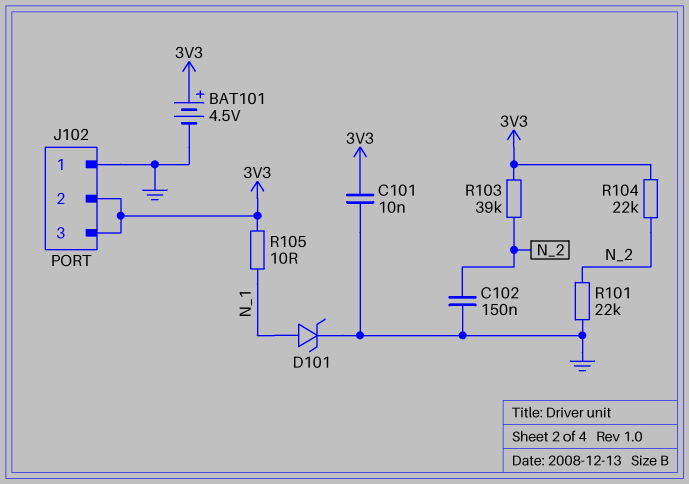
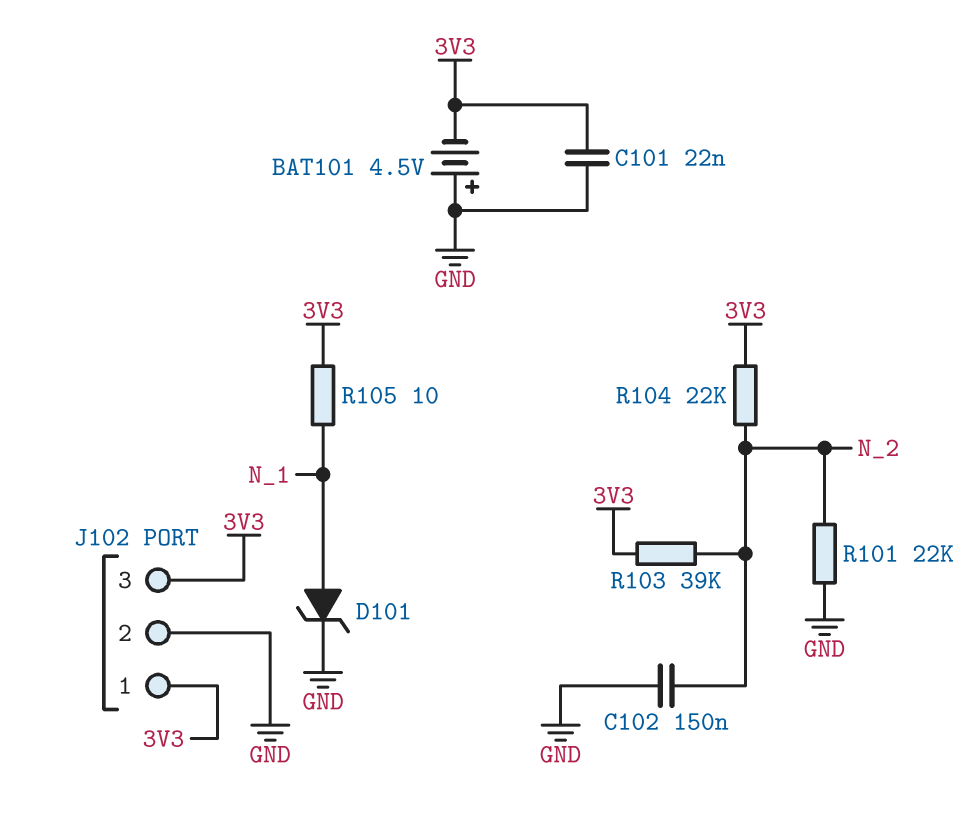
BAT101: 4.5V (plus 3V3, minus GND) -> 4.5V (plus GND, minus 3V3)
C101: 10nF (3V3, GND) -> 22nF (3V3, GND)
J102 pin 1: GND -> 3V3
J102 pin 2: 3V3 -> GND

